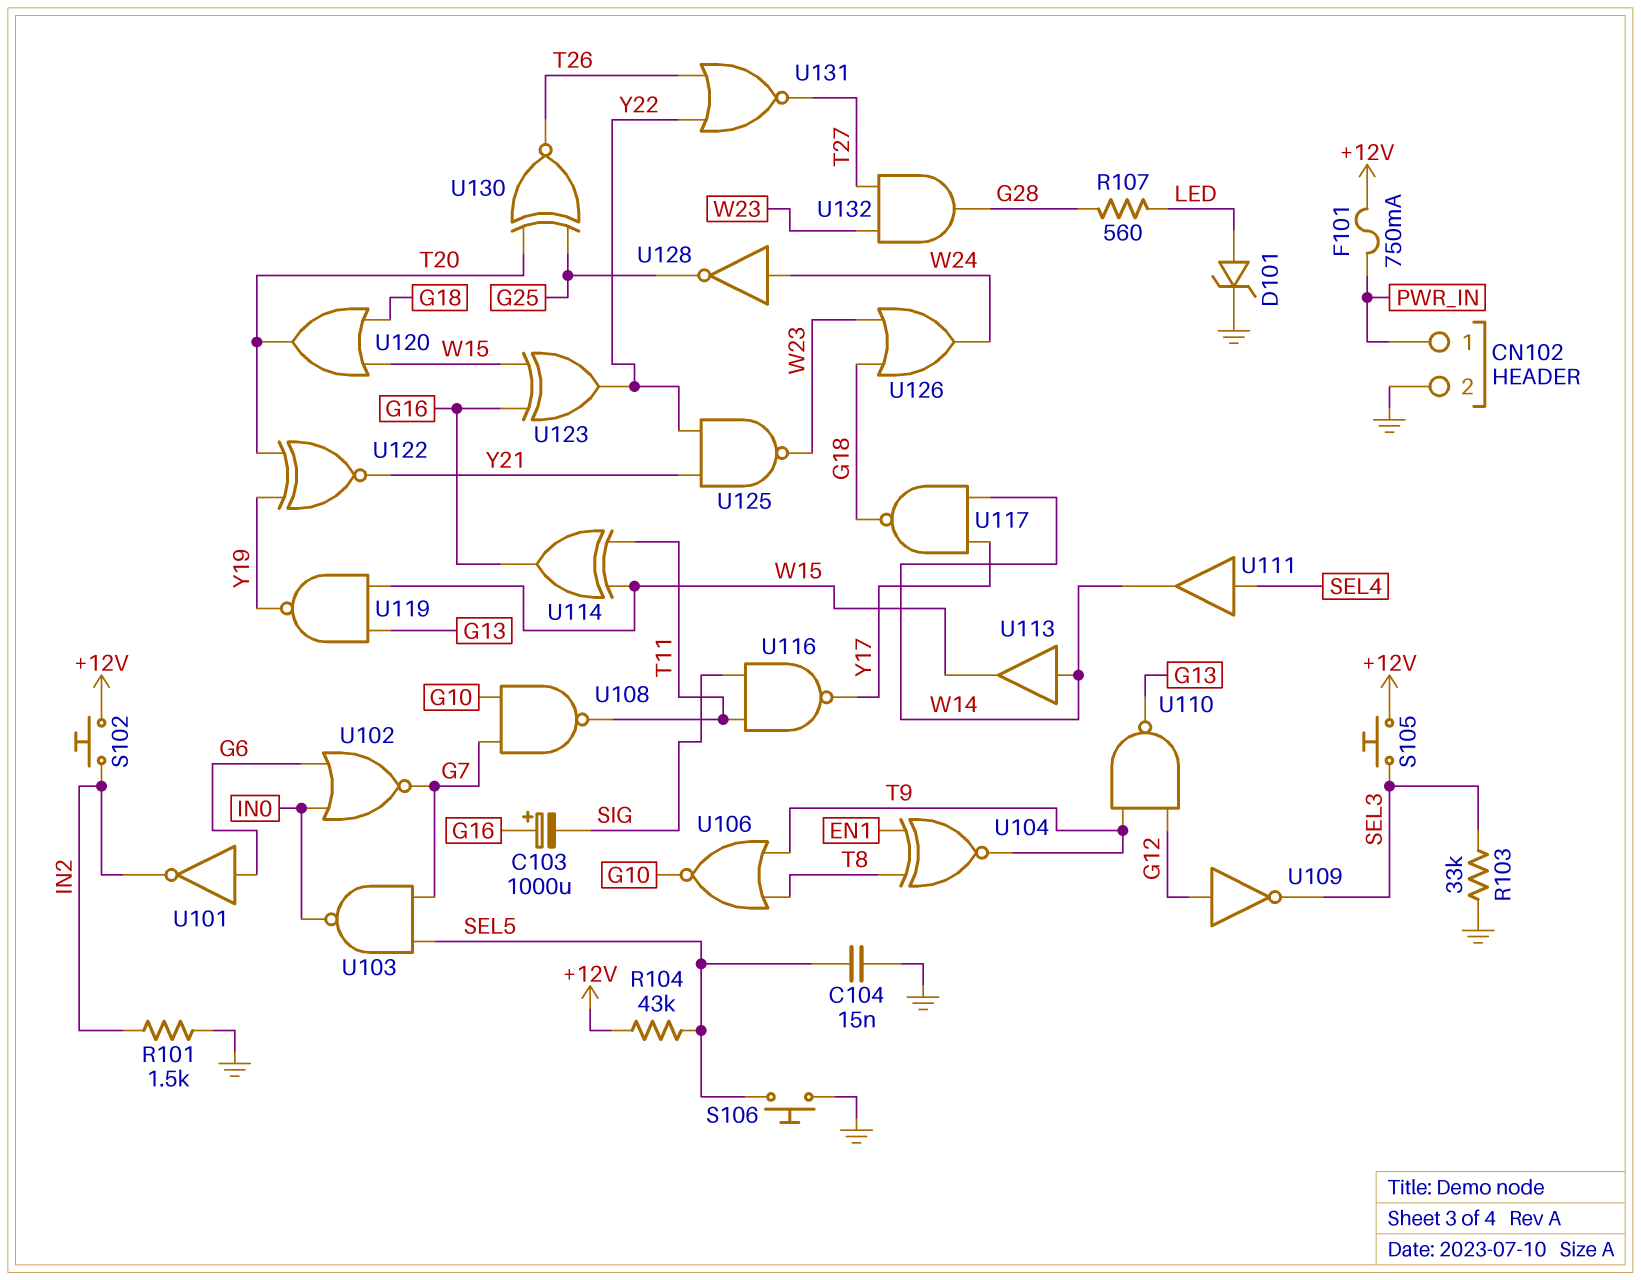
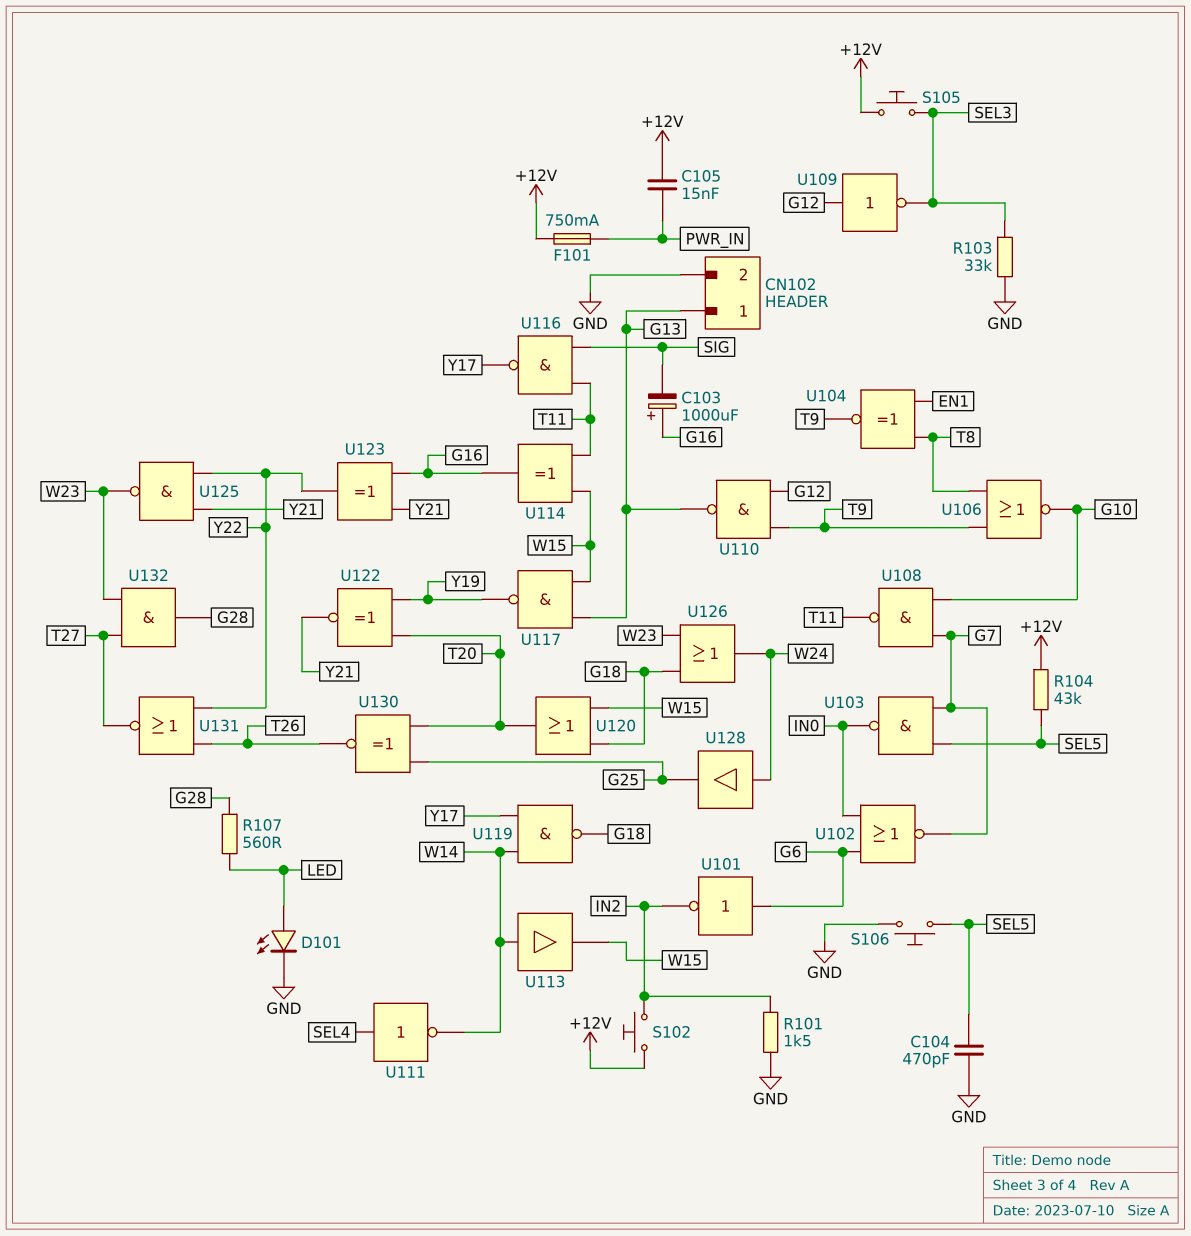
C104: 15nF (GND, SEL5) -> 470pF (GND, SEL5)
C105: none -> 15nF (+12V, PWR_IN)
CN102 pin 1: PWR_IN -> G13
D101: zener (A LED, K GND) -> LED (A LED, K GND)
U111: buffer (in SEL4, out W14) -> NOT (in SEL4, out W14)
U117: NAND (in W14, in Y17, out G18) -> NAND (in G13, in W15, out Y19)
U119: NAND (in G13, in W15, out Y19) -> NAND (in W14, in Y17, out G18)
U123: XOR (in G16, in W15, out Y22) -> XOR (in G16, in Y21, out Y22)
U128: NOT (in W24, out G25) -> buffer (in W24, out G25)

